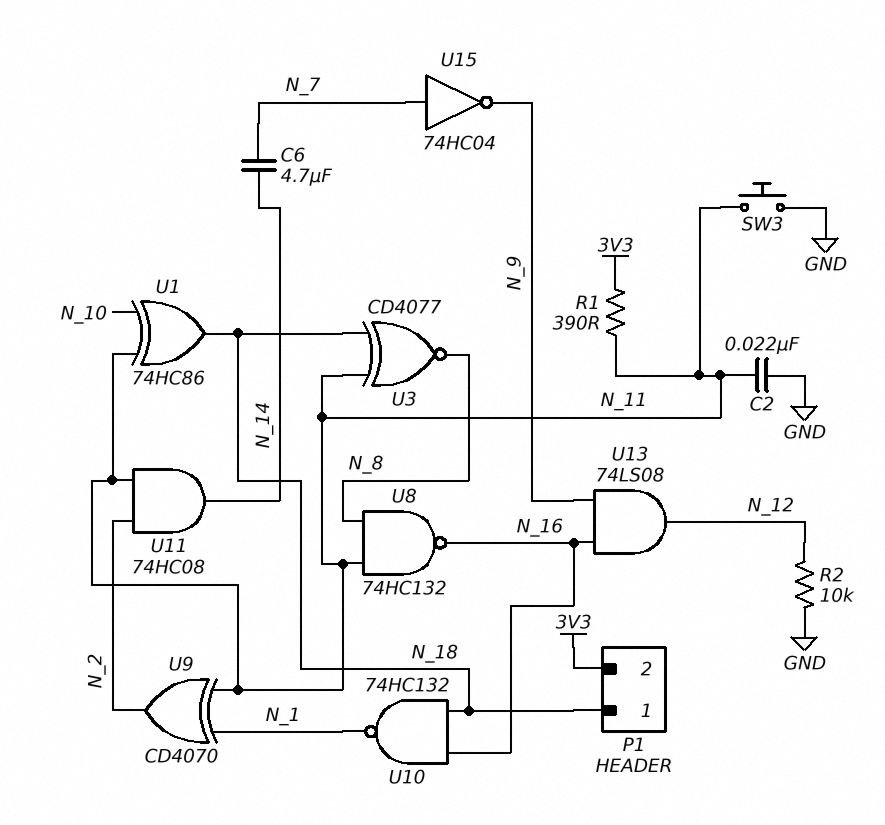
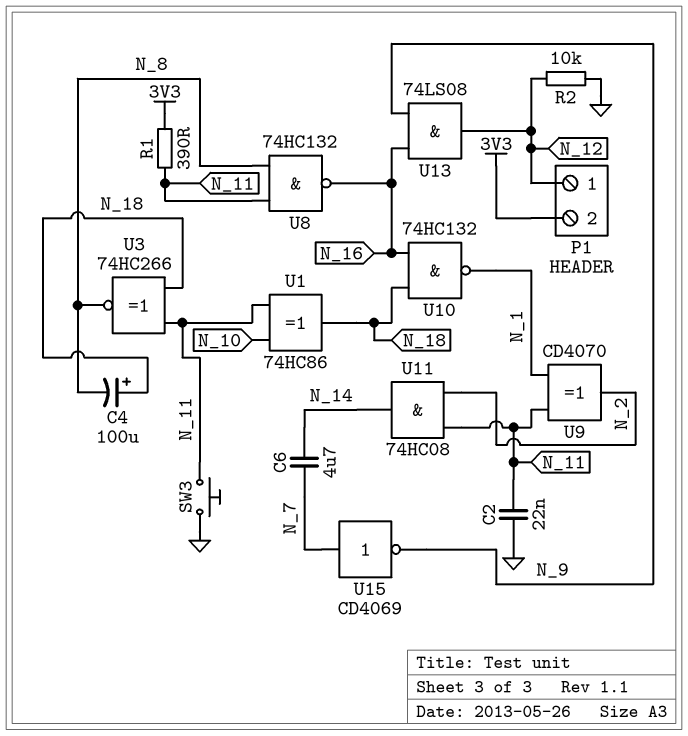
C4: none -> 100uF (plus N_18, minus N_8)
P1 pin 1: N_18 -> N_12
U3: XNOR CD4077 (in N_11, in N_18, out N_8) -> XNOR 74HC266 (in N_11, in N_18, out N_8)
U15: NOT 74HC04 (in N_7, out N_9) -> NOT CD4069 (in N_7, out N_9)

